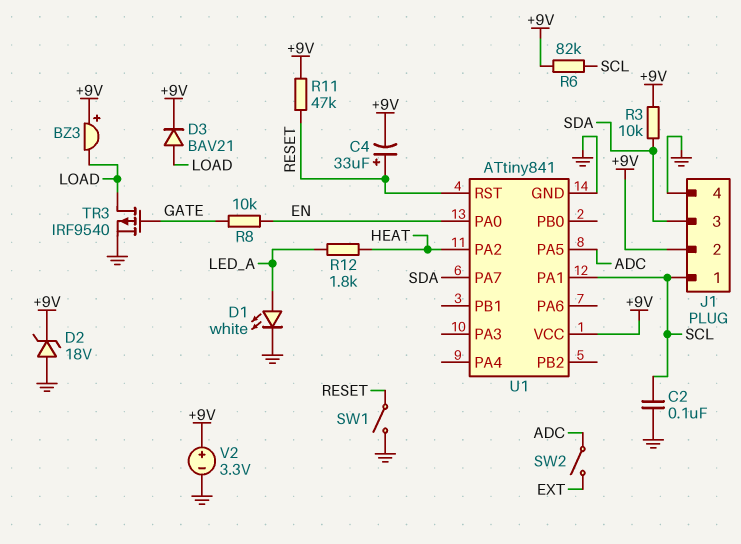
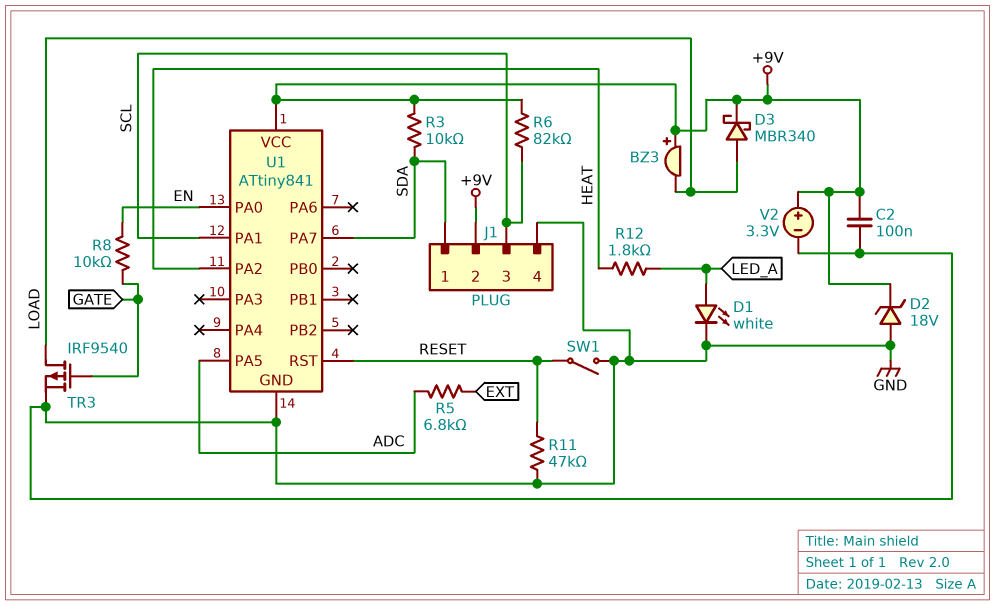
C2: 100nF (GND, SCL) -> 100nF (+9V, GND)
C4: 33uF (plus RESET, minus +9V) -> none
D3: diode BAV21 (A LOAD, K +9V) -> schottky MBR340 (A LOAD, K +9V)
J1 pin 1: SCL -> SDA
J1 pin 3: SDA -> SCL
R5: none -> 6.8k (ADC, EXT)
R11: 47k (+9V, RESET) -> 47k (GND, RESET)
SW2: switch (ADC, EXT) -> none

